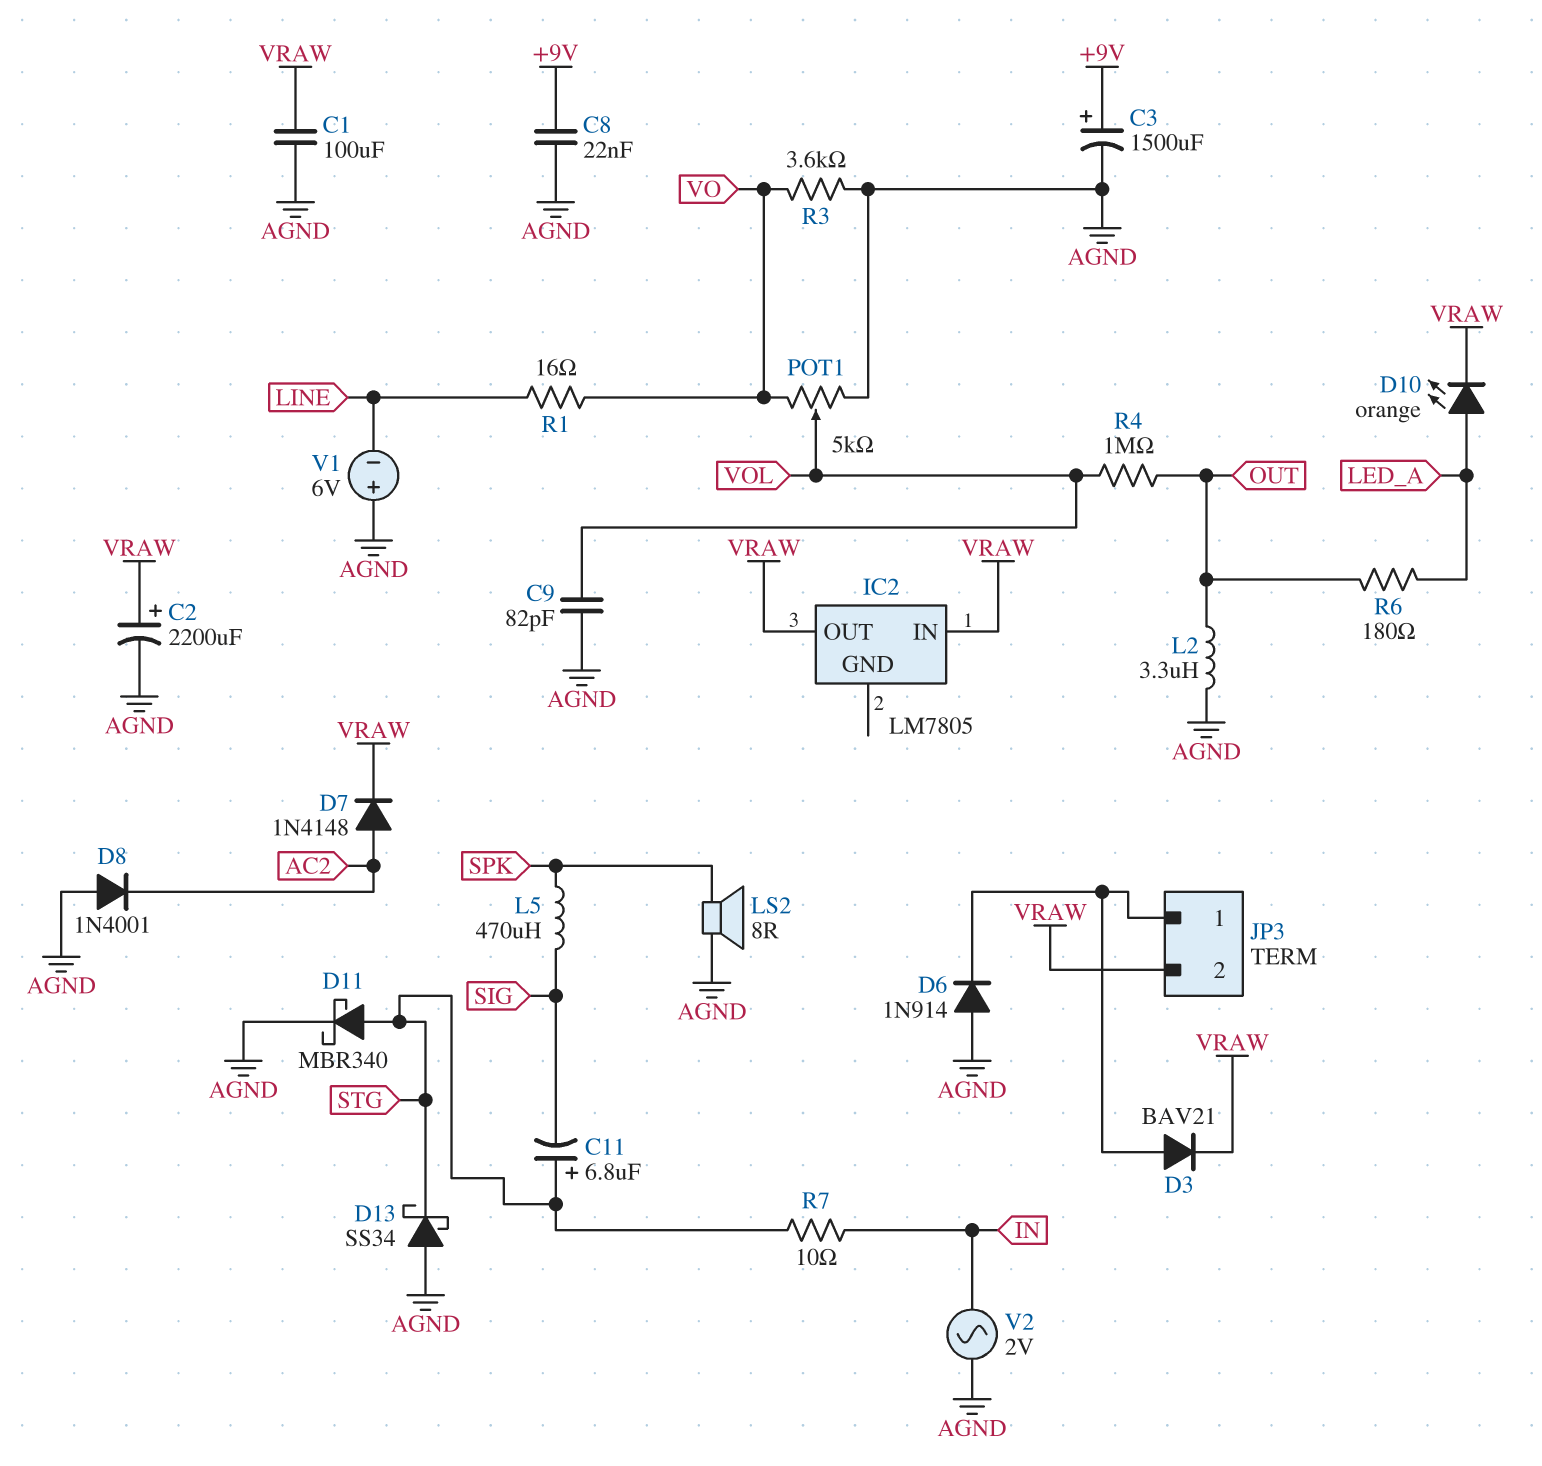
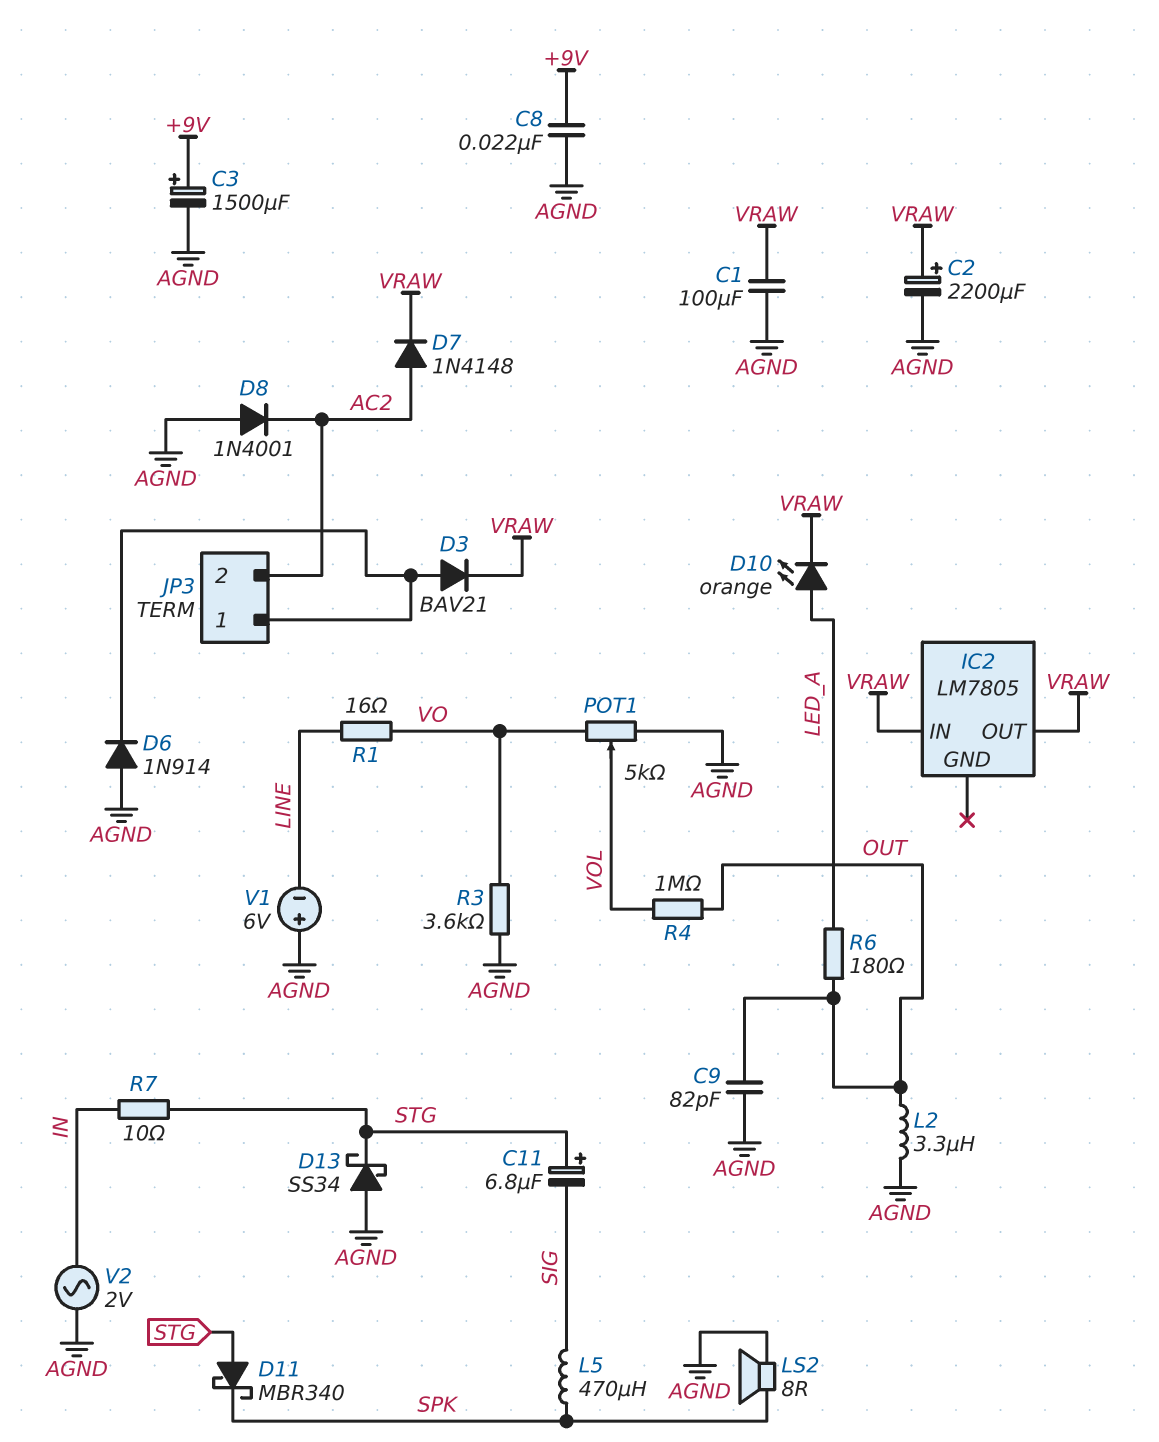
C9: 82pF (AGND, VOL) -> 82pF (AGND, OUT)
D11: schottky MBR340 (A STG, K AGND) -> schottky MBR340 (A STG, K SPK)
JP3 pin 2: VRAW -> AC2

